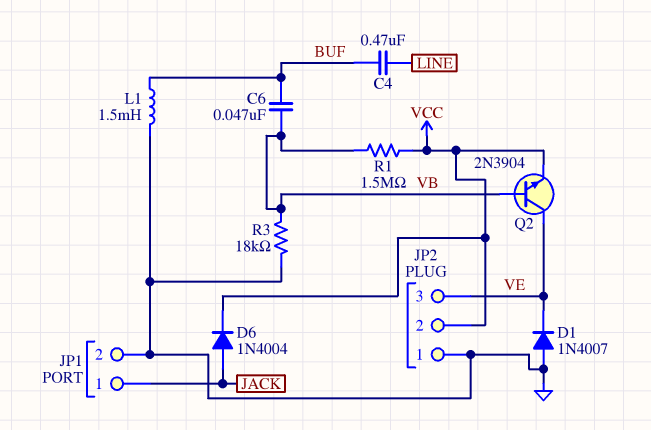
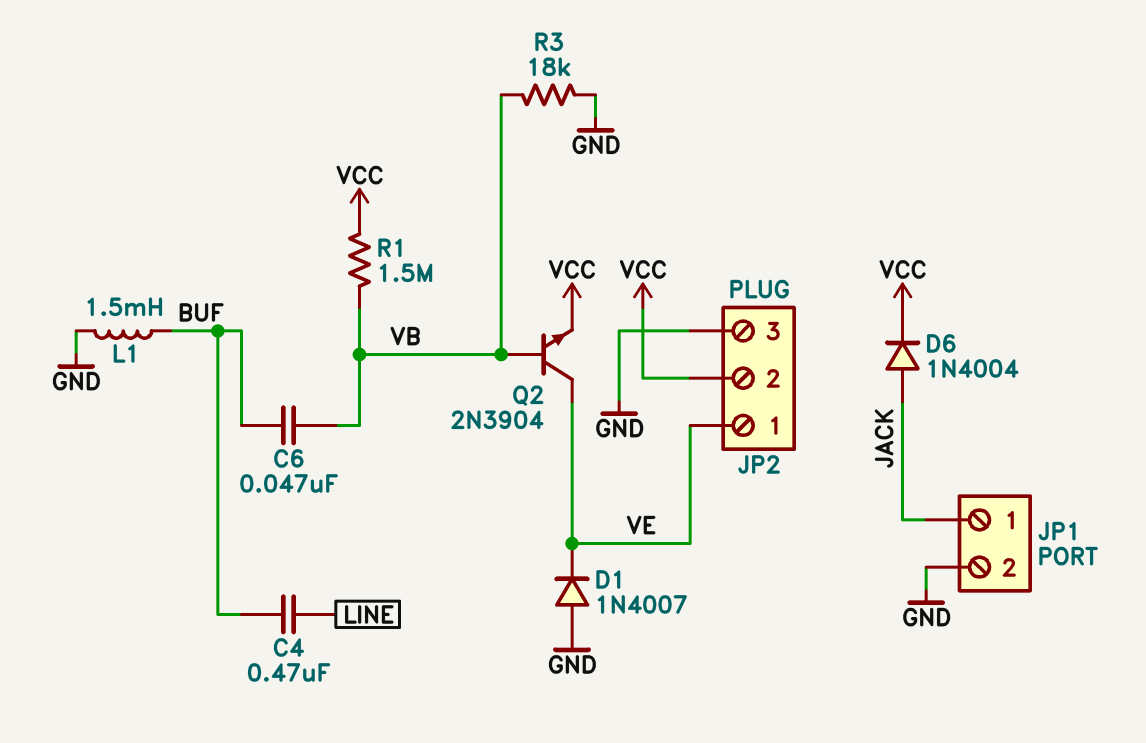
JP2 pin 1: GND -> VE
JP2 pin 3: VE -> GND

